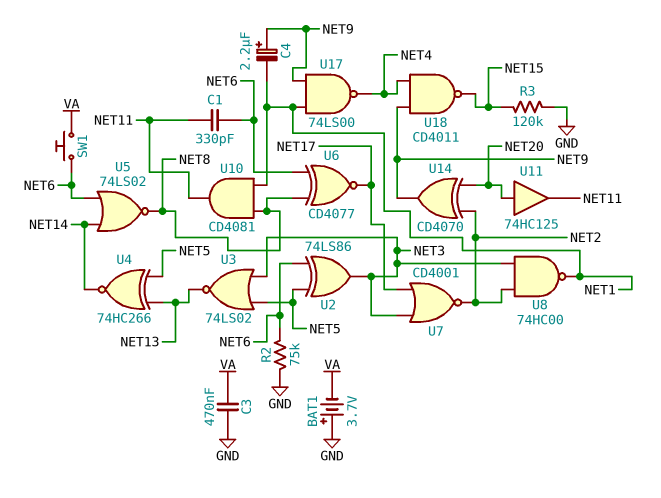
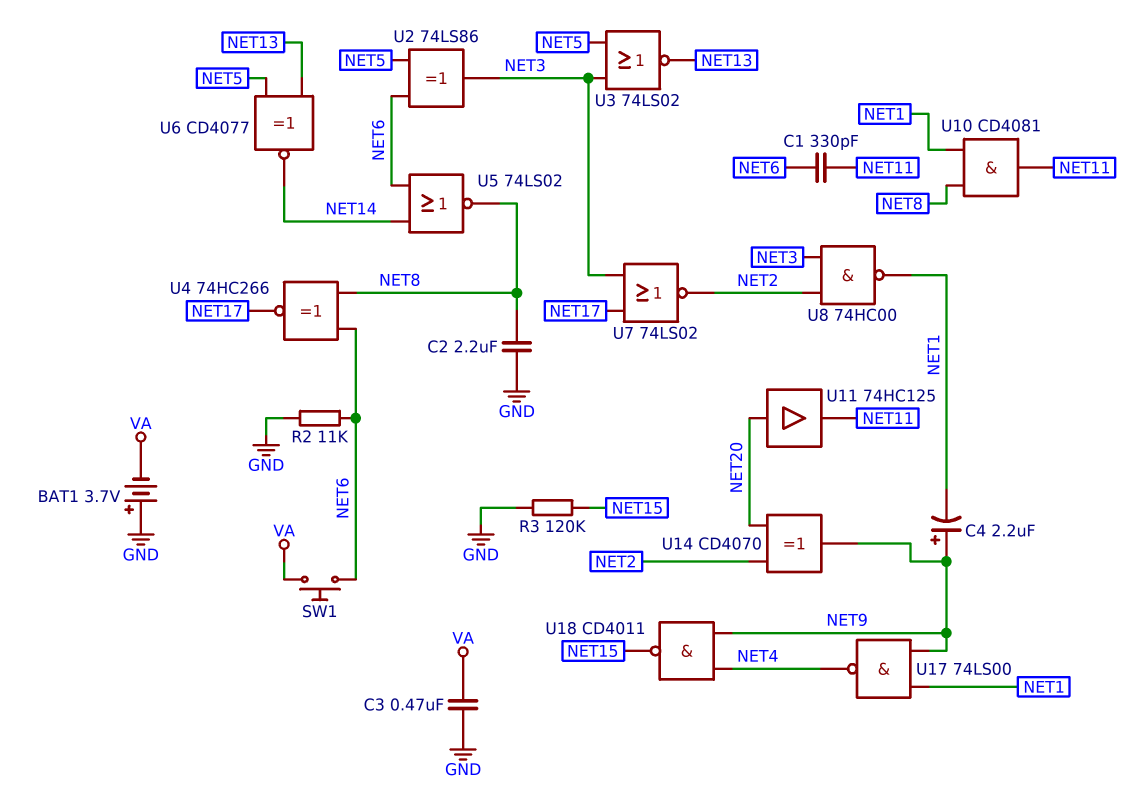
C2: none -> 2.2uF (GND, NET8)
R2: 75k (GND, NET6) -> 11k (GND, NET6)
U4: XNOR 74HC266 (in NET5, in NET13, out NET14) -> XNOR 74HC266 (in NET6, in NET8, out NET17)
U6: XNOR CD4077 (in NET6, in NET8, out NET17) -> XNOR CD4077 (in NET5, in NET13, out NET14)
U7: NOR CD4001 (in NET3, in NET17, out NET2) -> NOR 74LS02 (in NET3, in NET17, out NET2)

